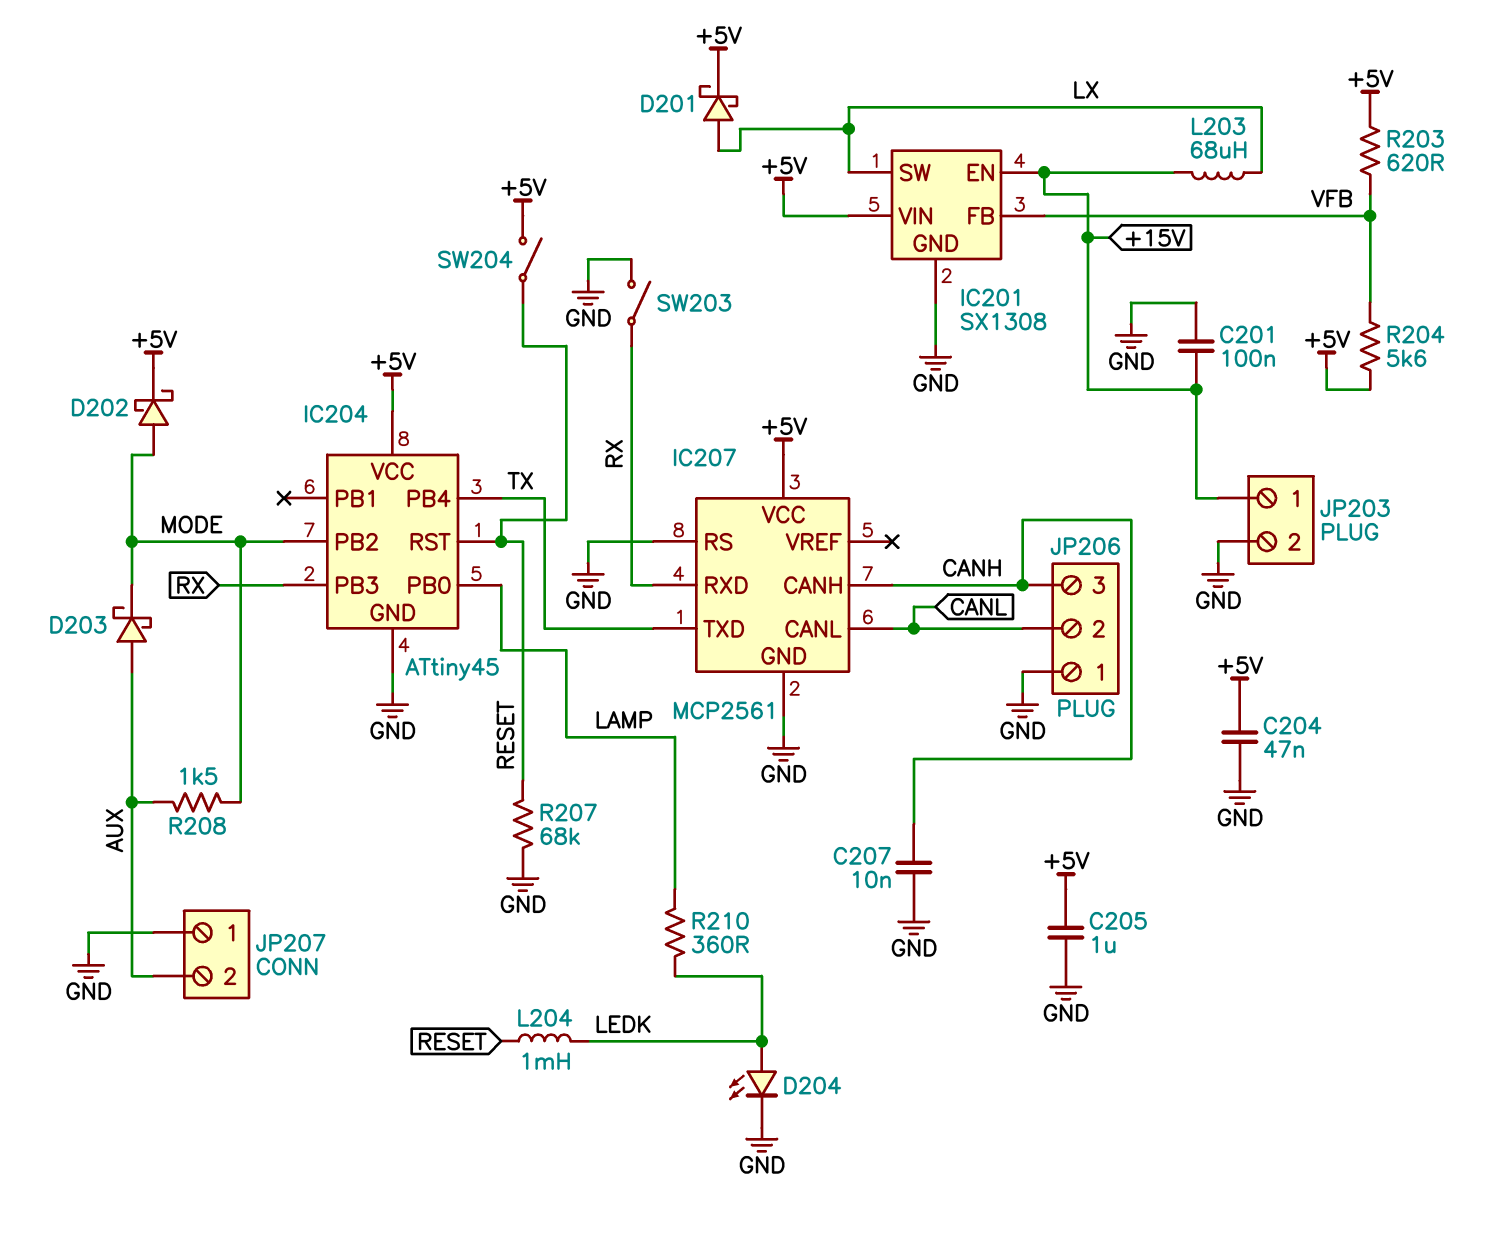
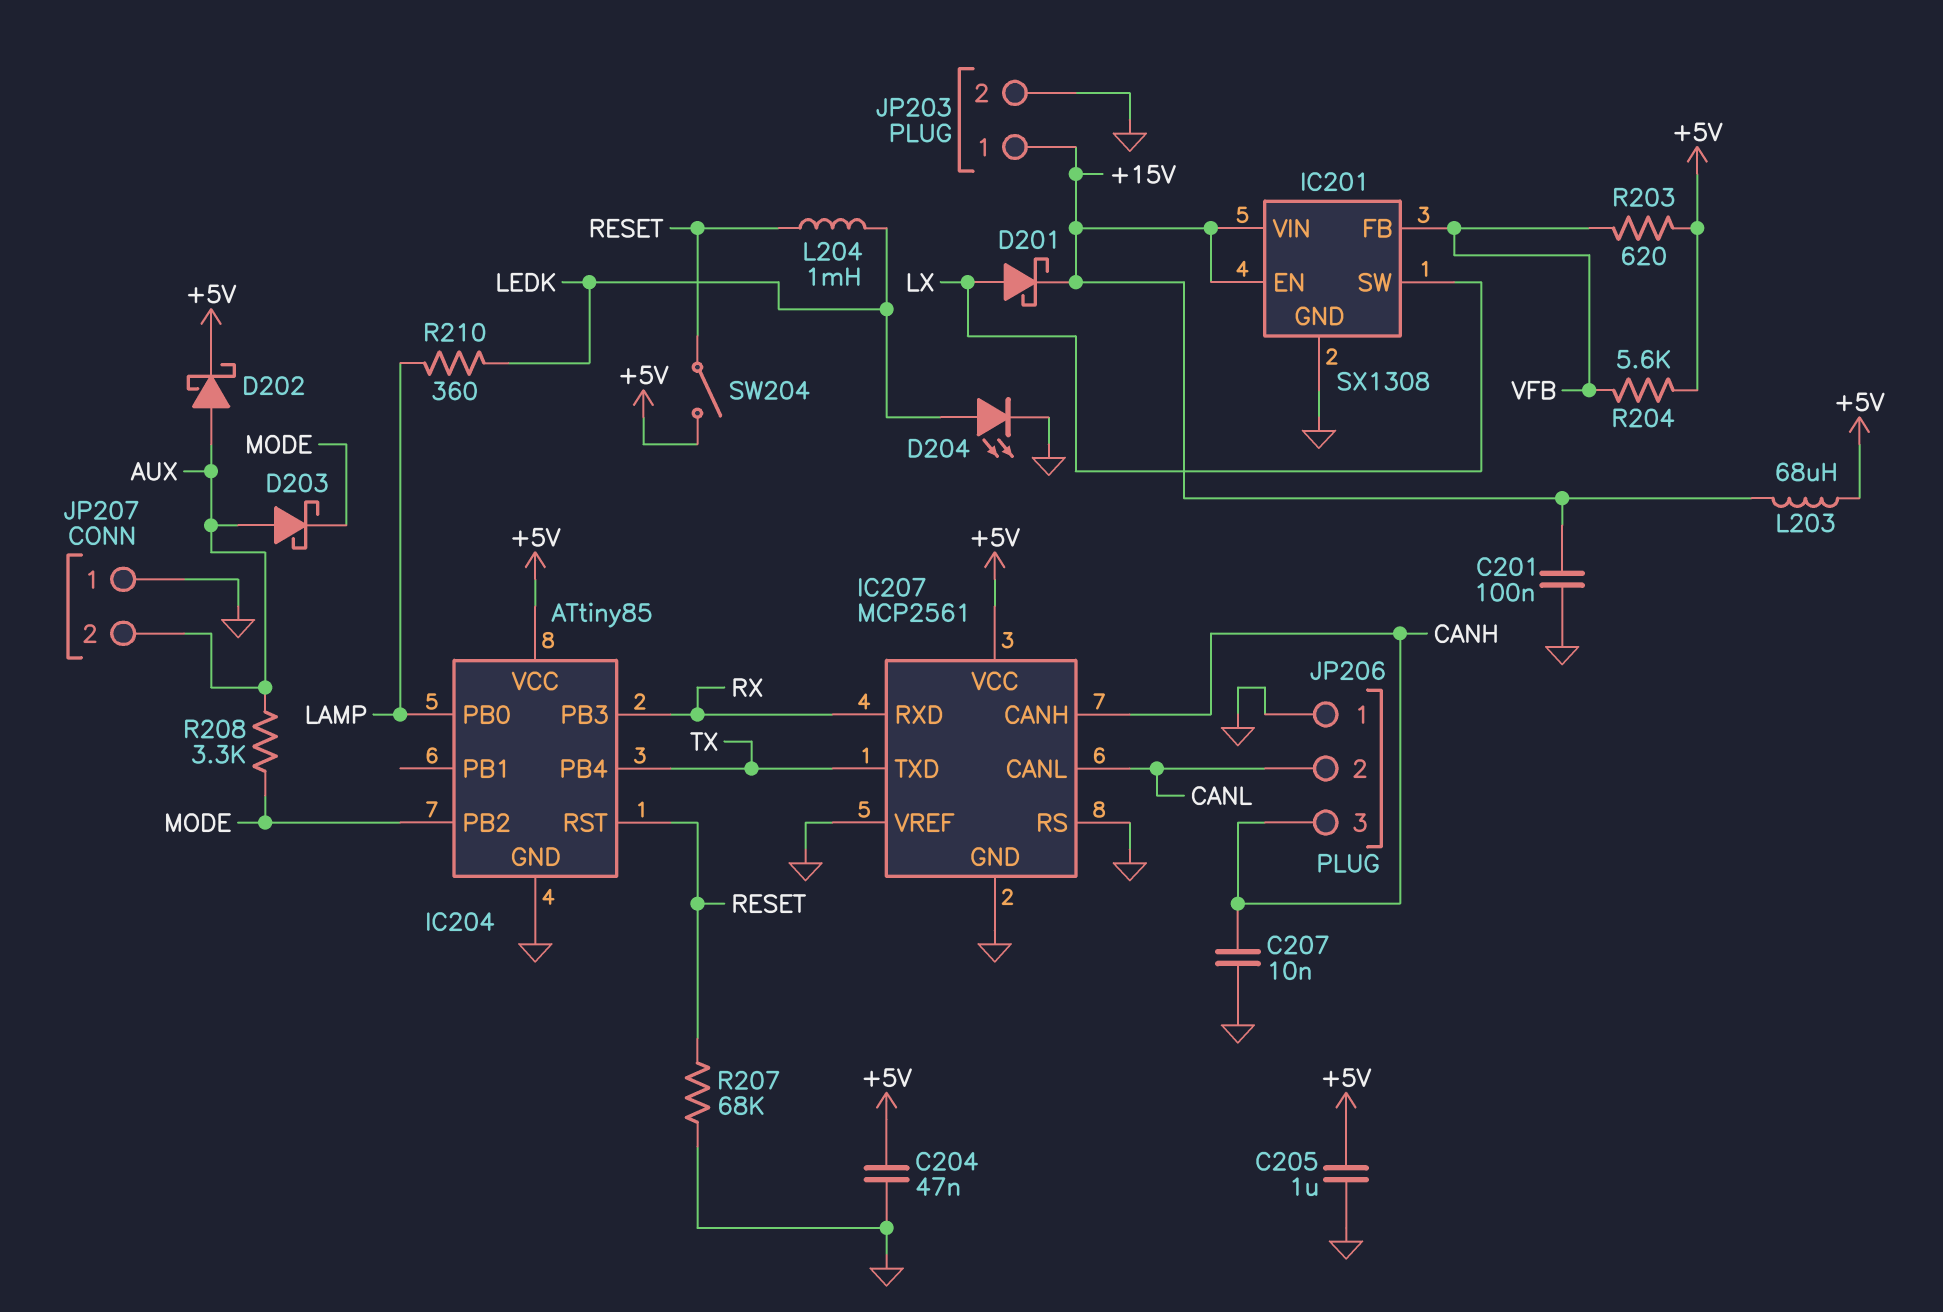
D201: schottky (A LX, K +5V) -> schottky (A LX, K +15V)
D202: schottky (A MODE, K +5V) -> schottky (A AUX, K +5V)
IC201 pin VIN: +5V -> +15V
IC204: ATtiny45 -> ATtiny85
IC207 pin VREF: none -> GND
L203: 68uH (+15V, LX) -> 68uH (+5V, +15V)
R208: 1.5k (AUX, MODE) -> 3.3k (AUX, MODE)
SW203: switch (GND, RX) -> none

